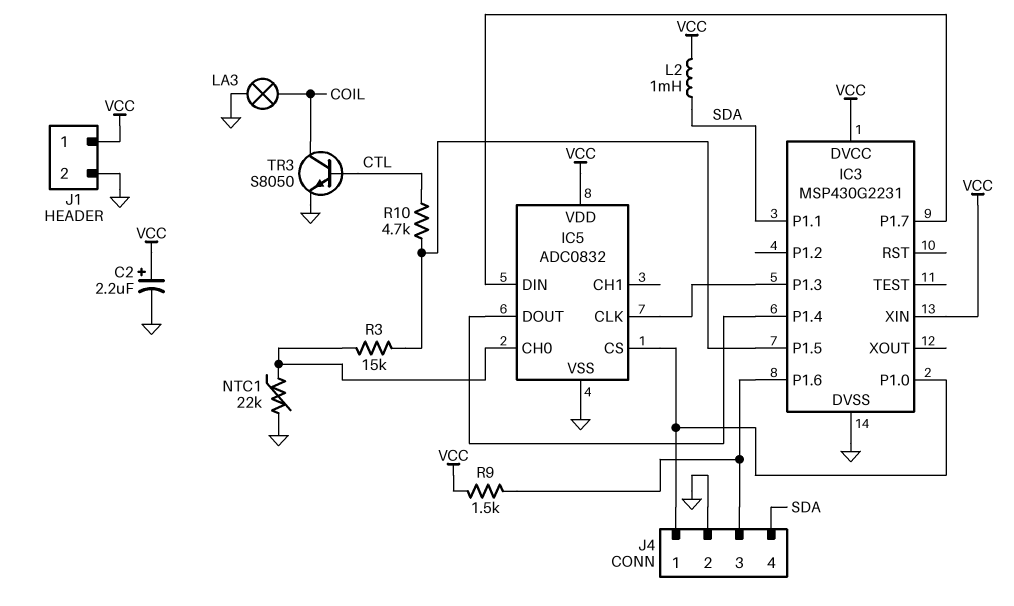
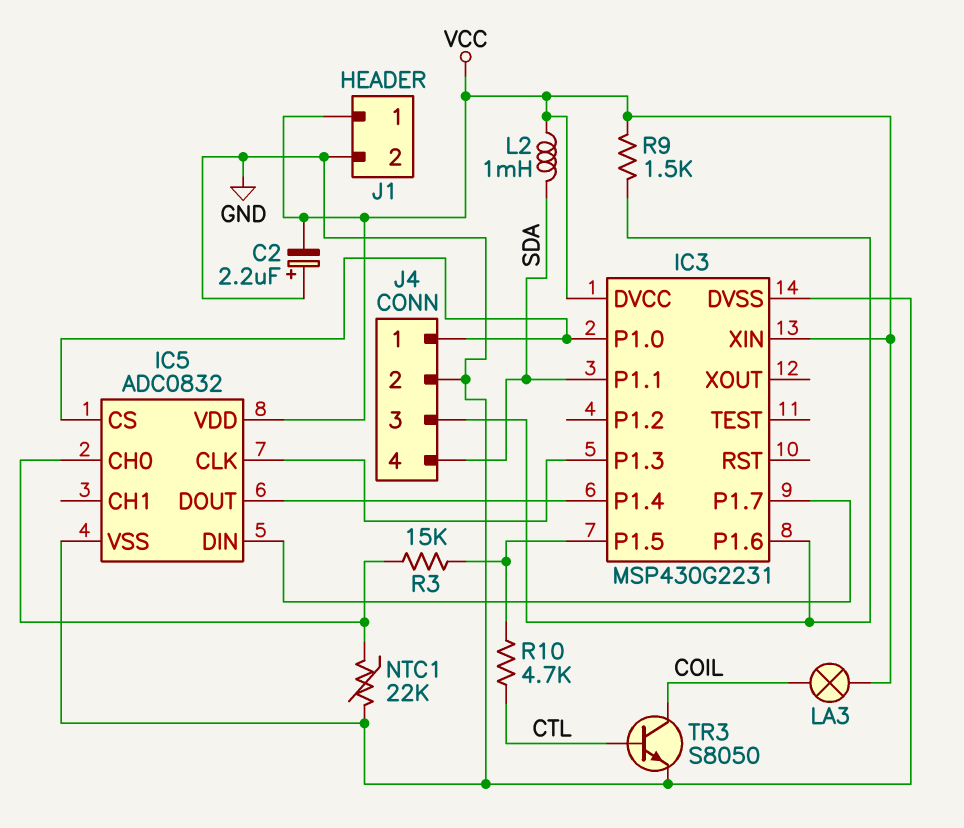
C2: 2.2uF (plus VCC, minus GND) -> 2.2uF (plus GND, minus VCC)
LA3: lamp (COIL, GND) -> lamp (COIL, VCC)

